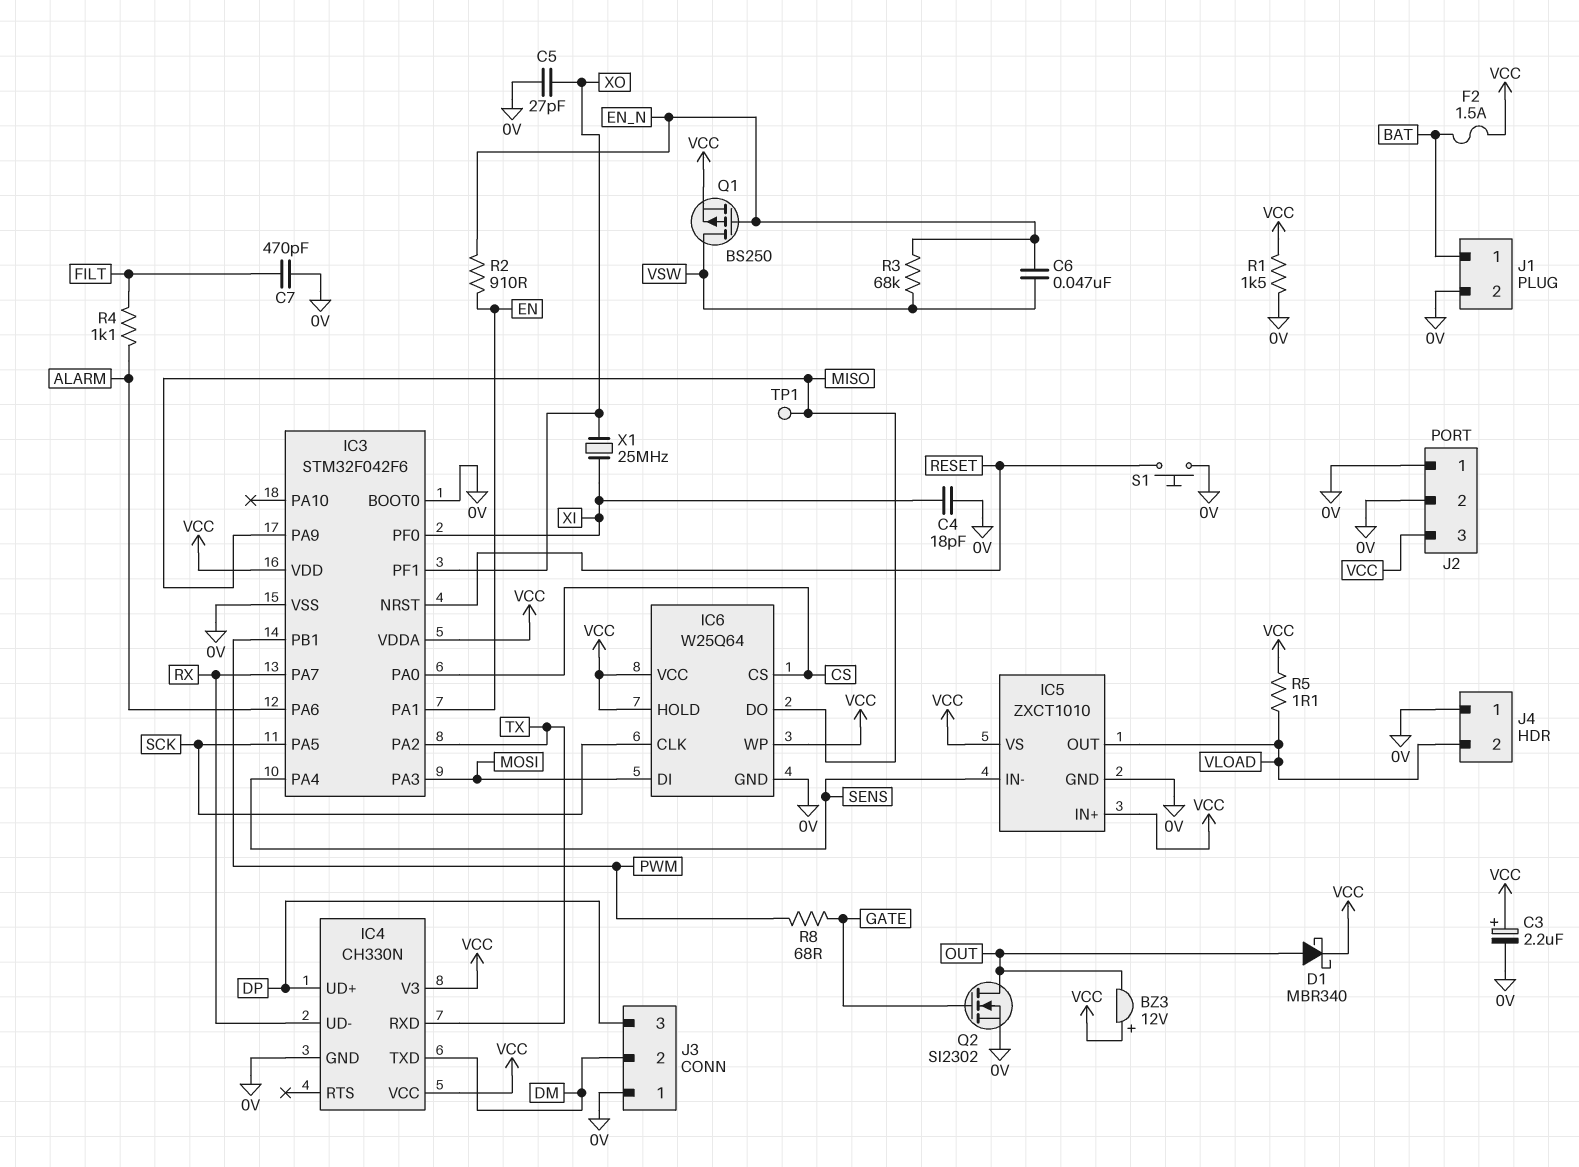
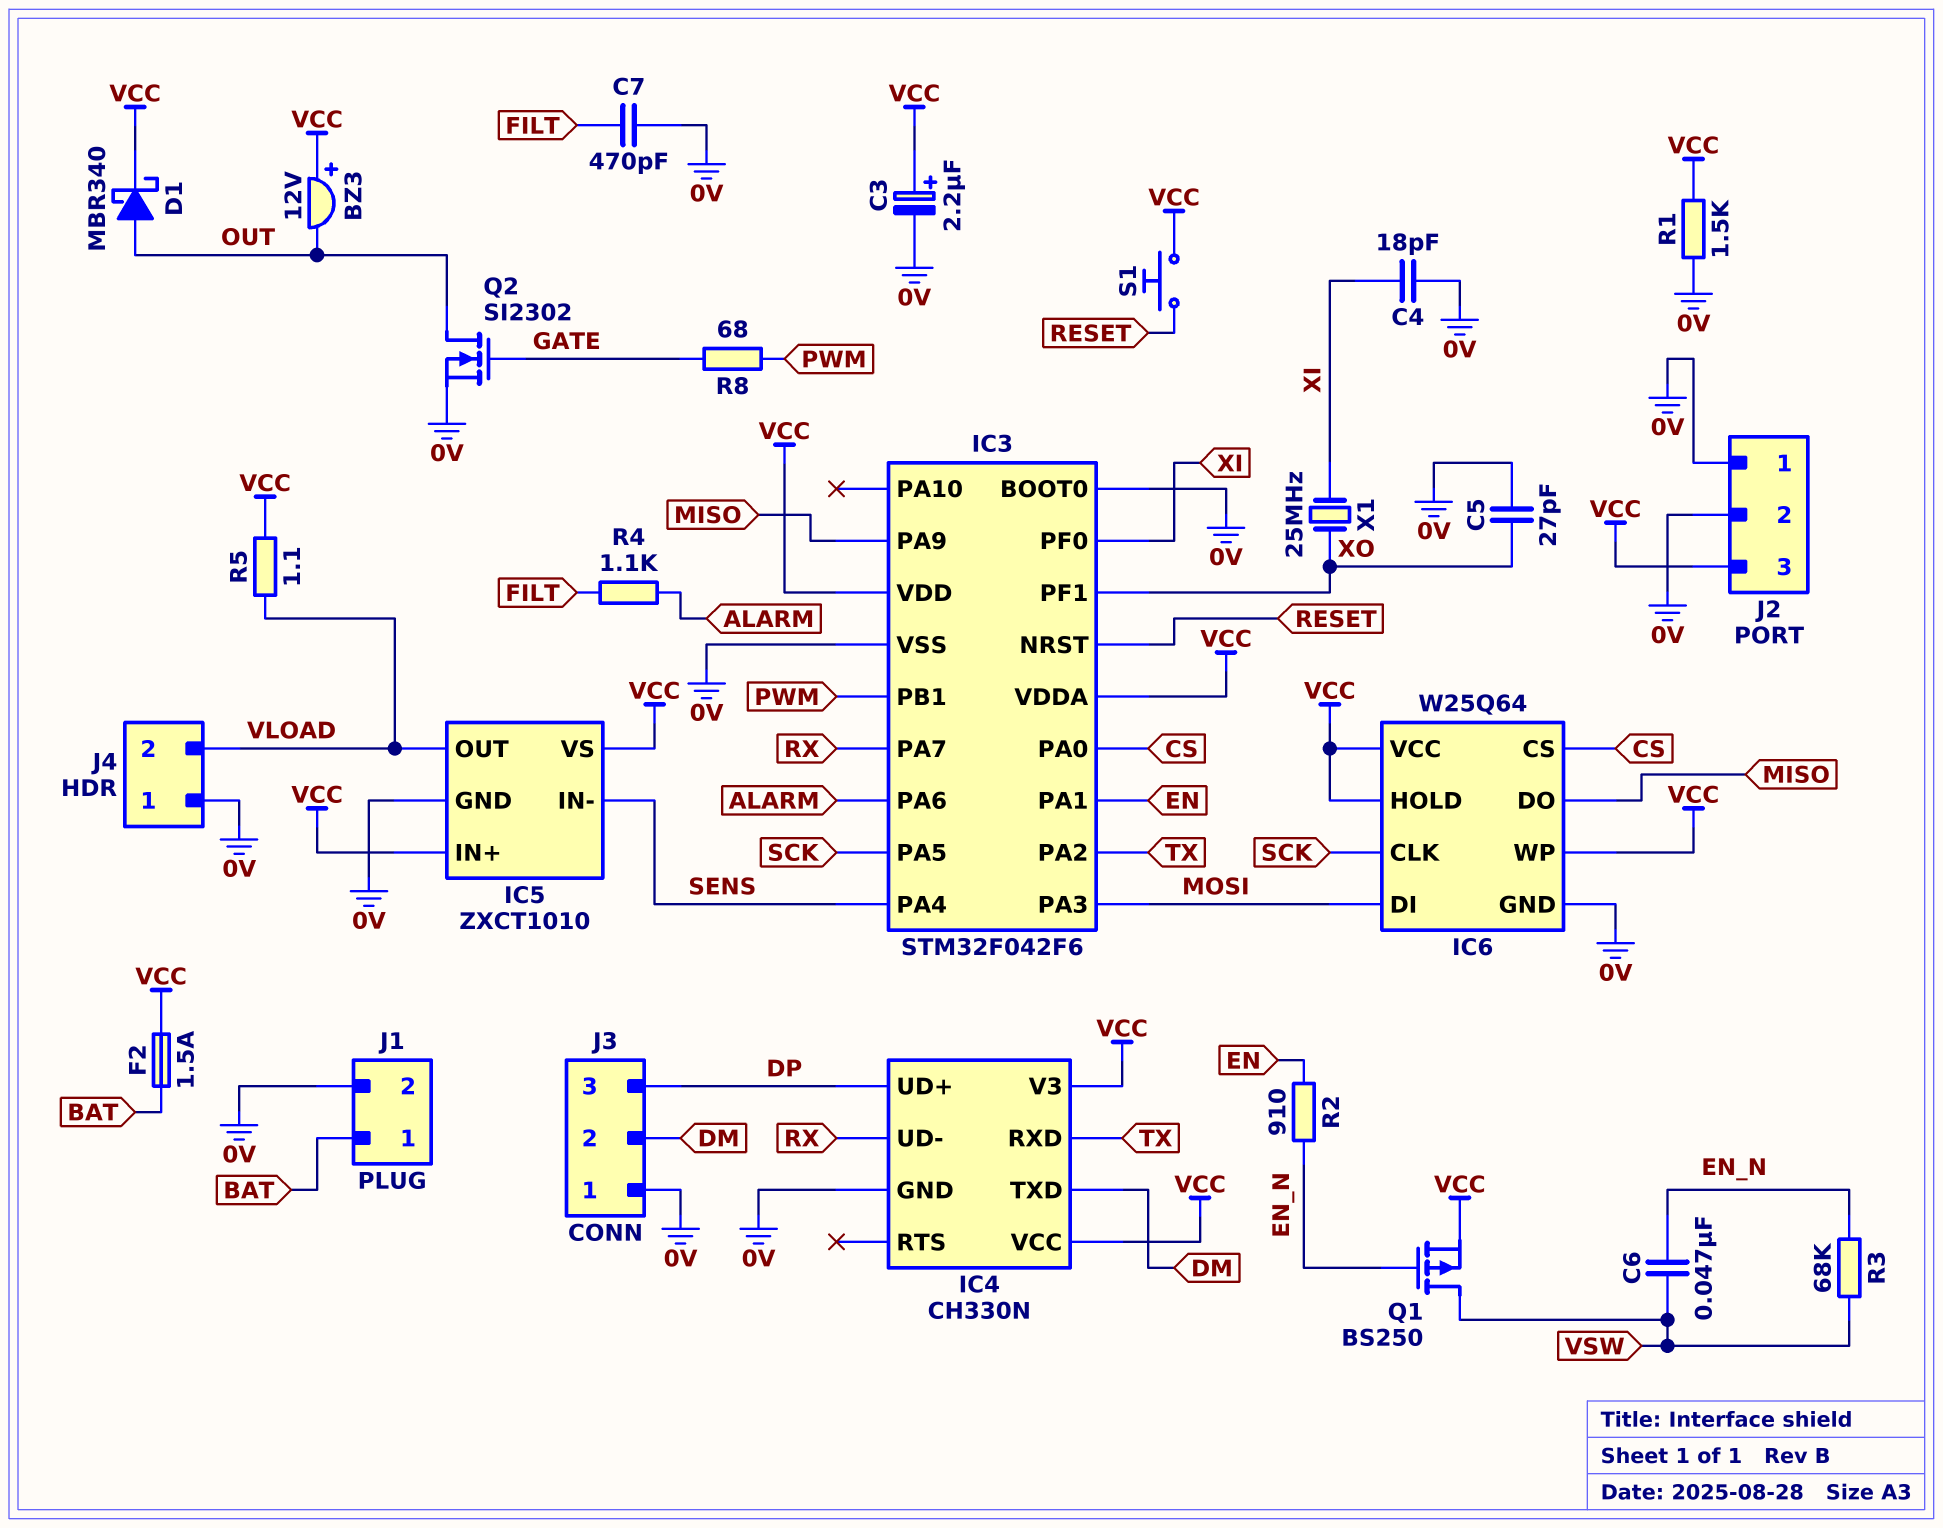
S1: button (0V, RESET) -> button (RESET, VCC)
TP1: test point (MISO) -> none

